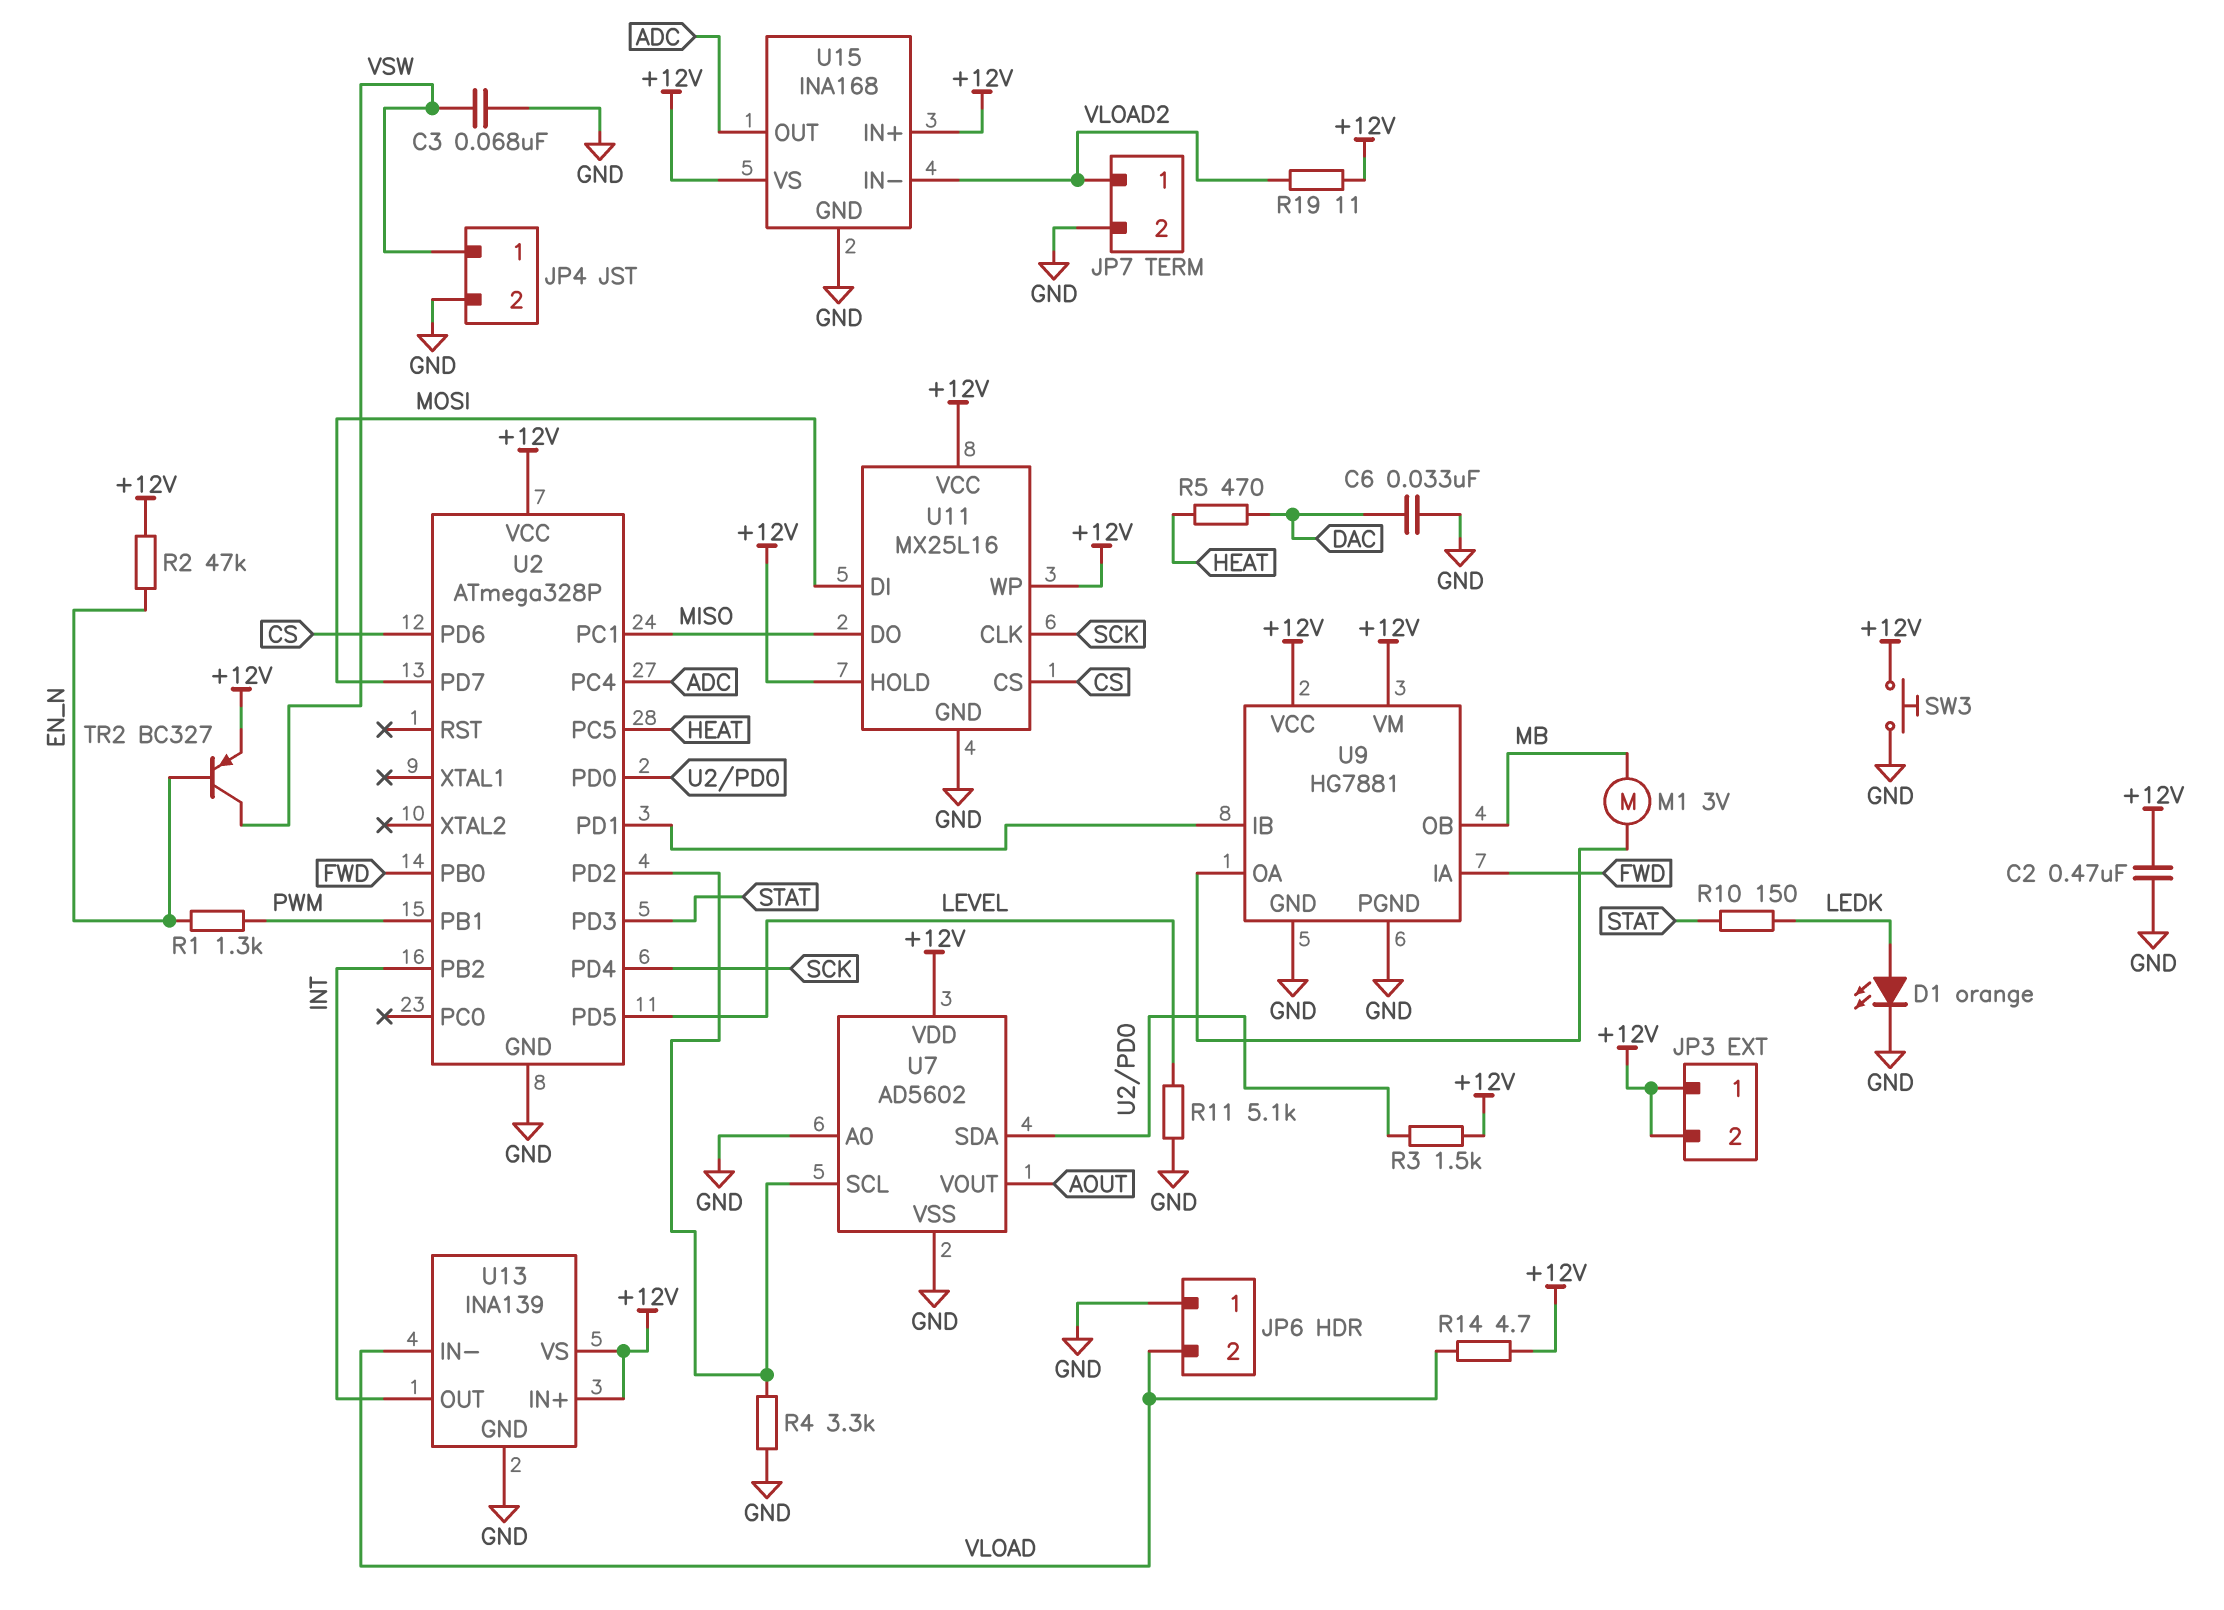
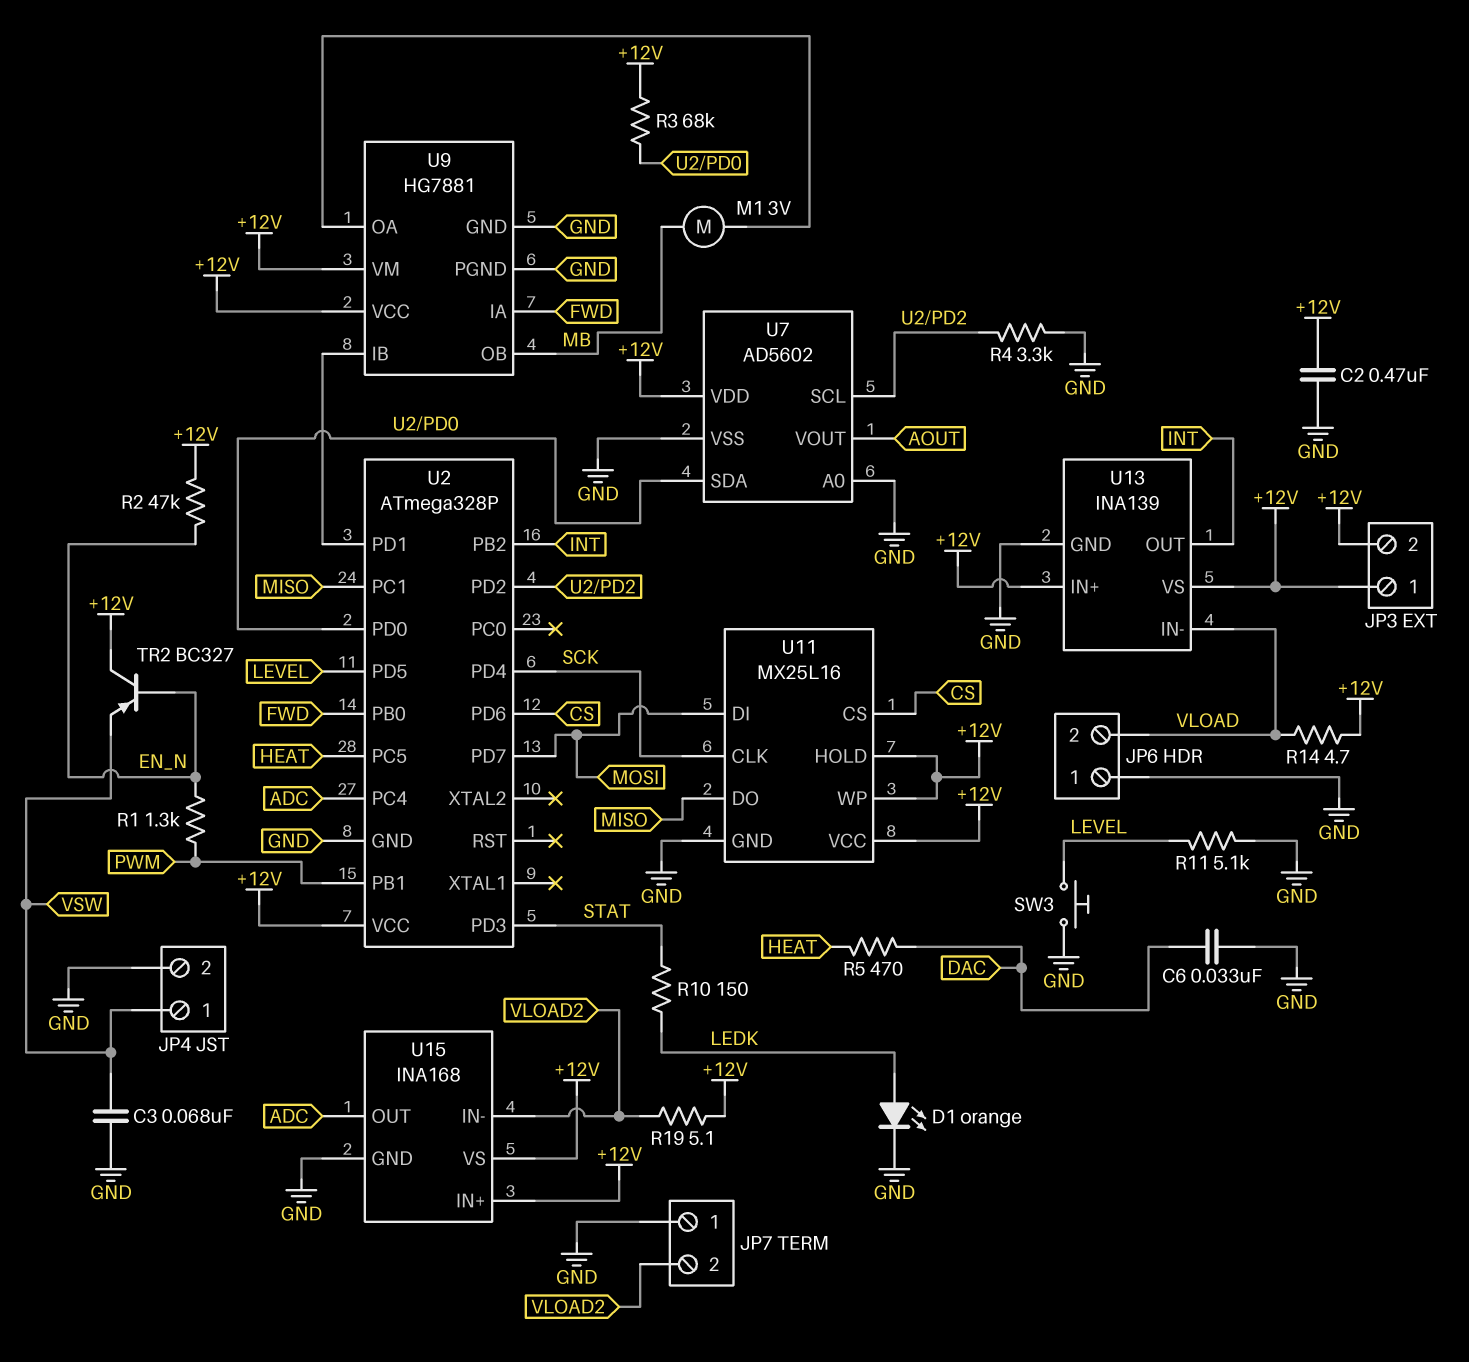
JP7 pin 1: VLOAD2 -> GND
JP7 pin 2: GND -> VLOAD2
R3: 1.5k (+12V, U2/PD0) -> 68k (+12V, U2/PD0)
R19: 11 (+12V, VLOAD2) -> 5.1 (+12V, VLOAD2)
SW3: button (+12V, GND) -> button (GND, LEVEL)
TR2: PNP BC327 (B EN_N, C VSW, E +12V) -> PNP BC327 (B EN_N, C +12V, E VSW)

